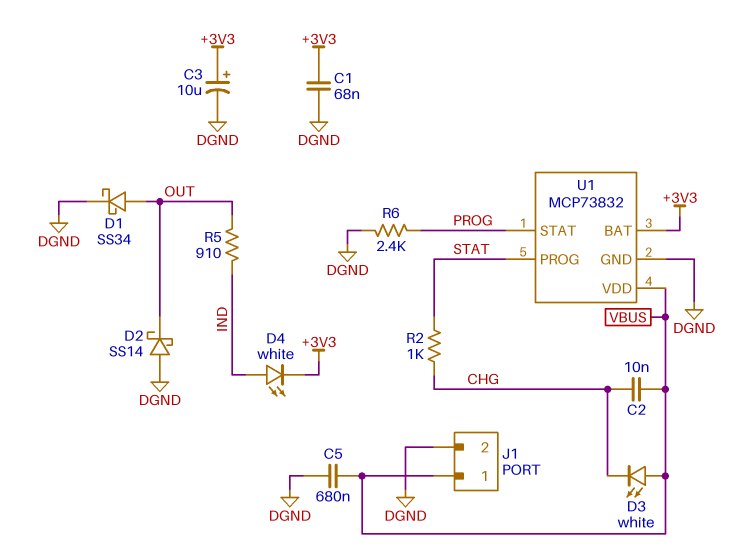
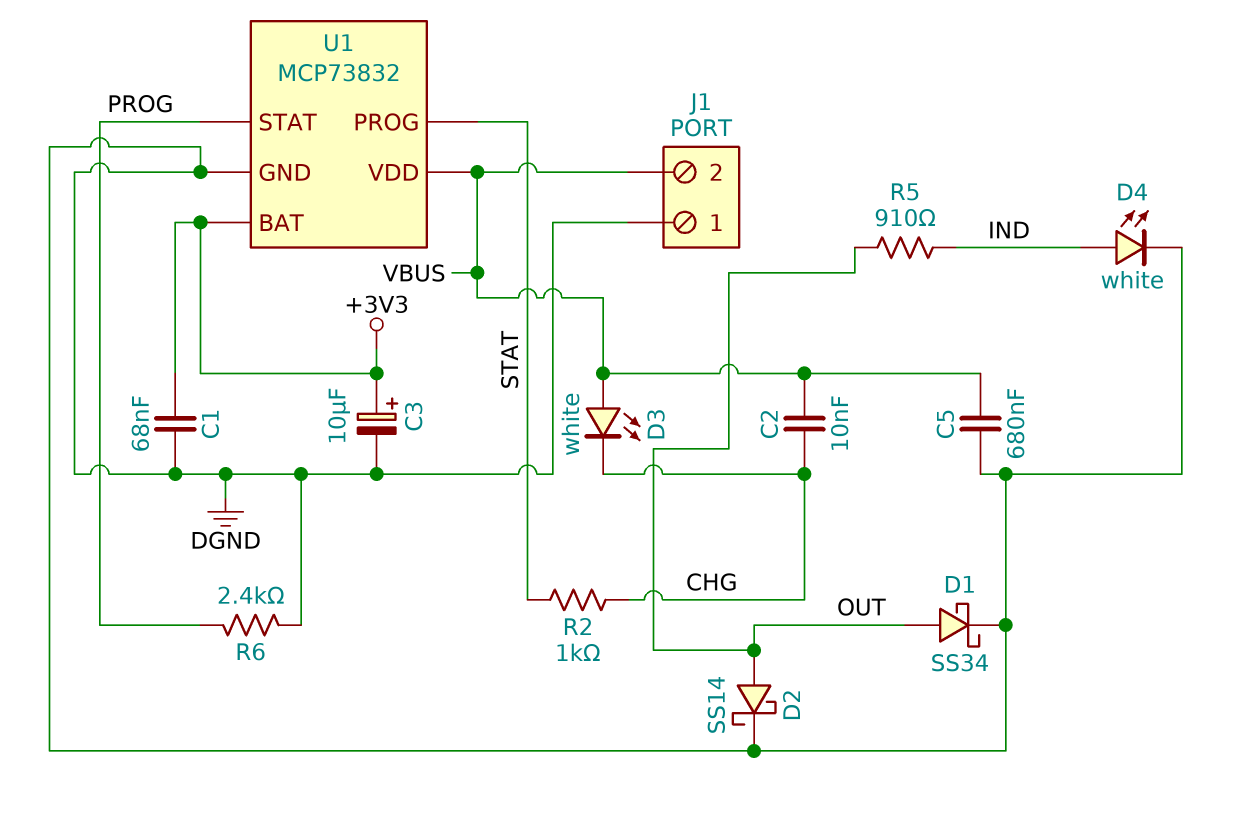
D2: schottky SS14 (A DGND, K OUT) -> schottky SS14 (A OUT, K DGND)
D4: LED white (A IND, K +3V3) -> LED white (A IND, K DGND)
J1 pin 1: VBUS -> DGND
J1 pin 2: DGND -> VBUS

